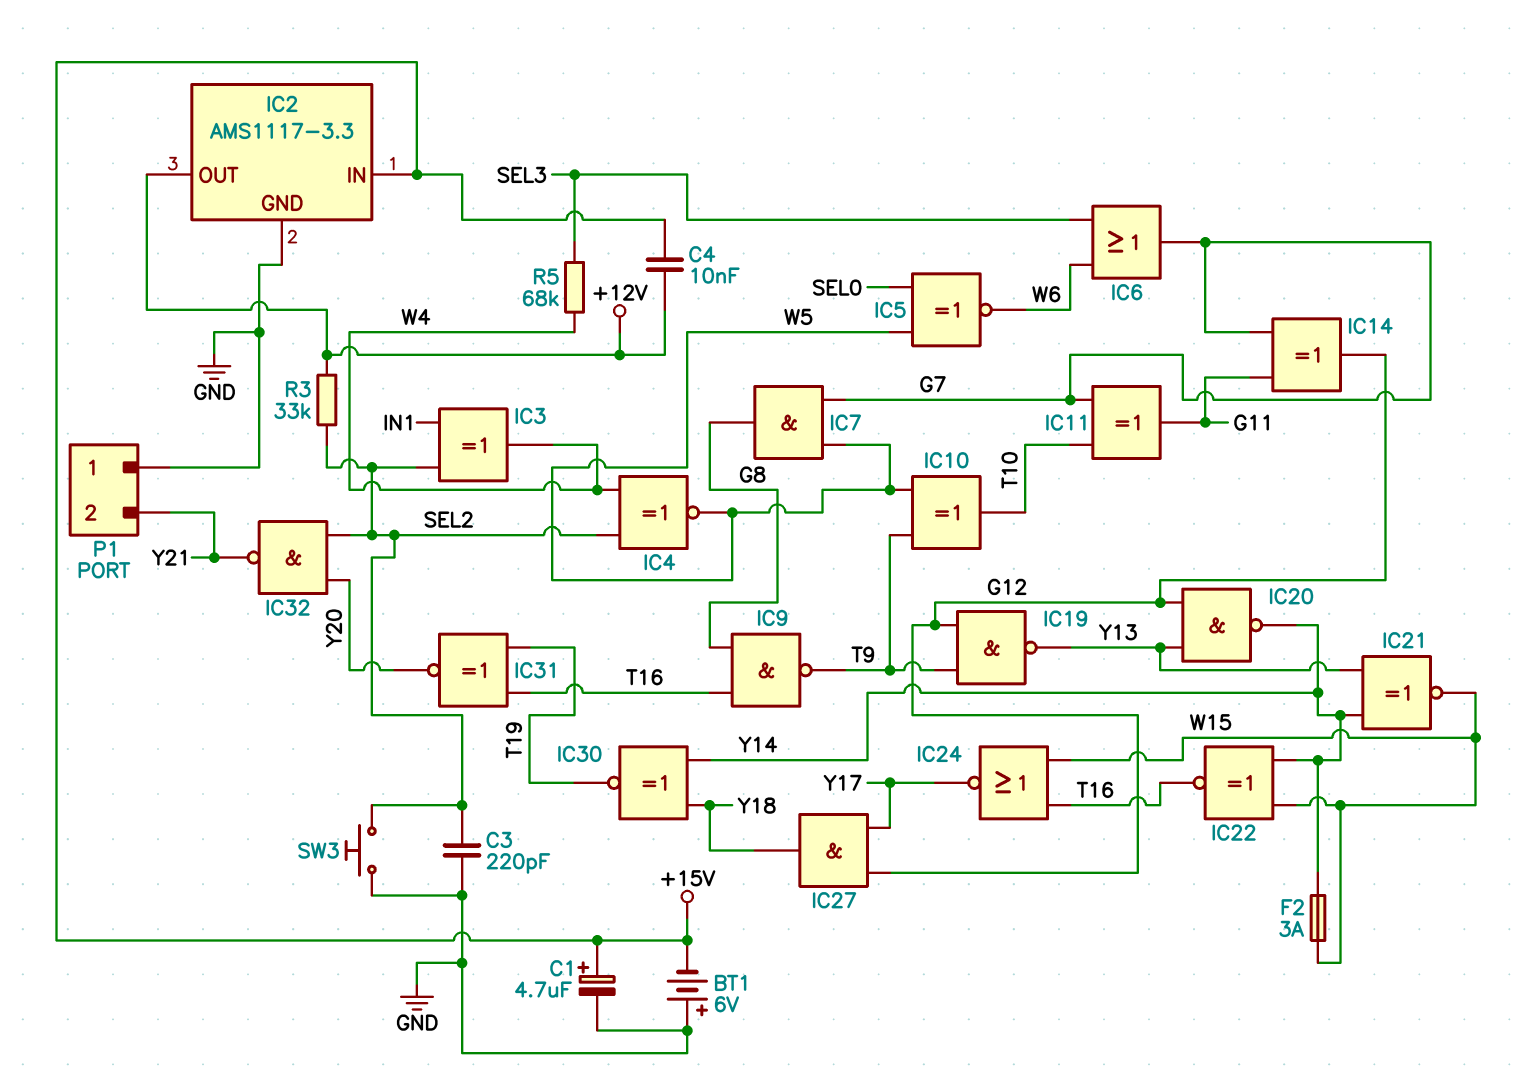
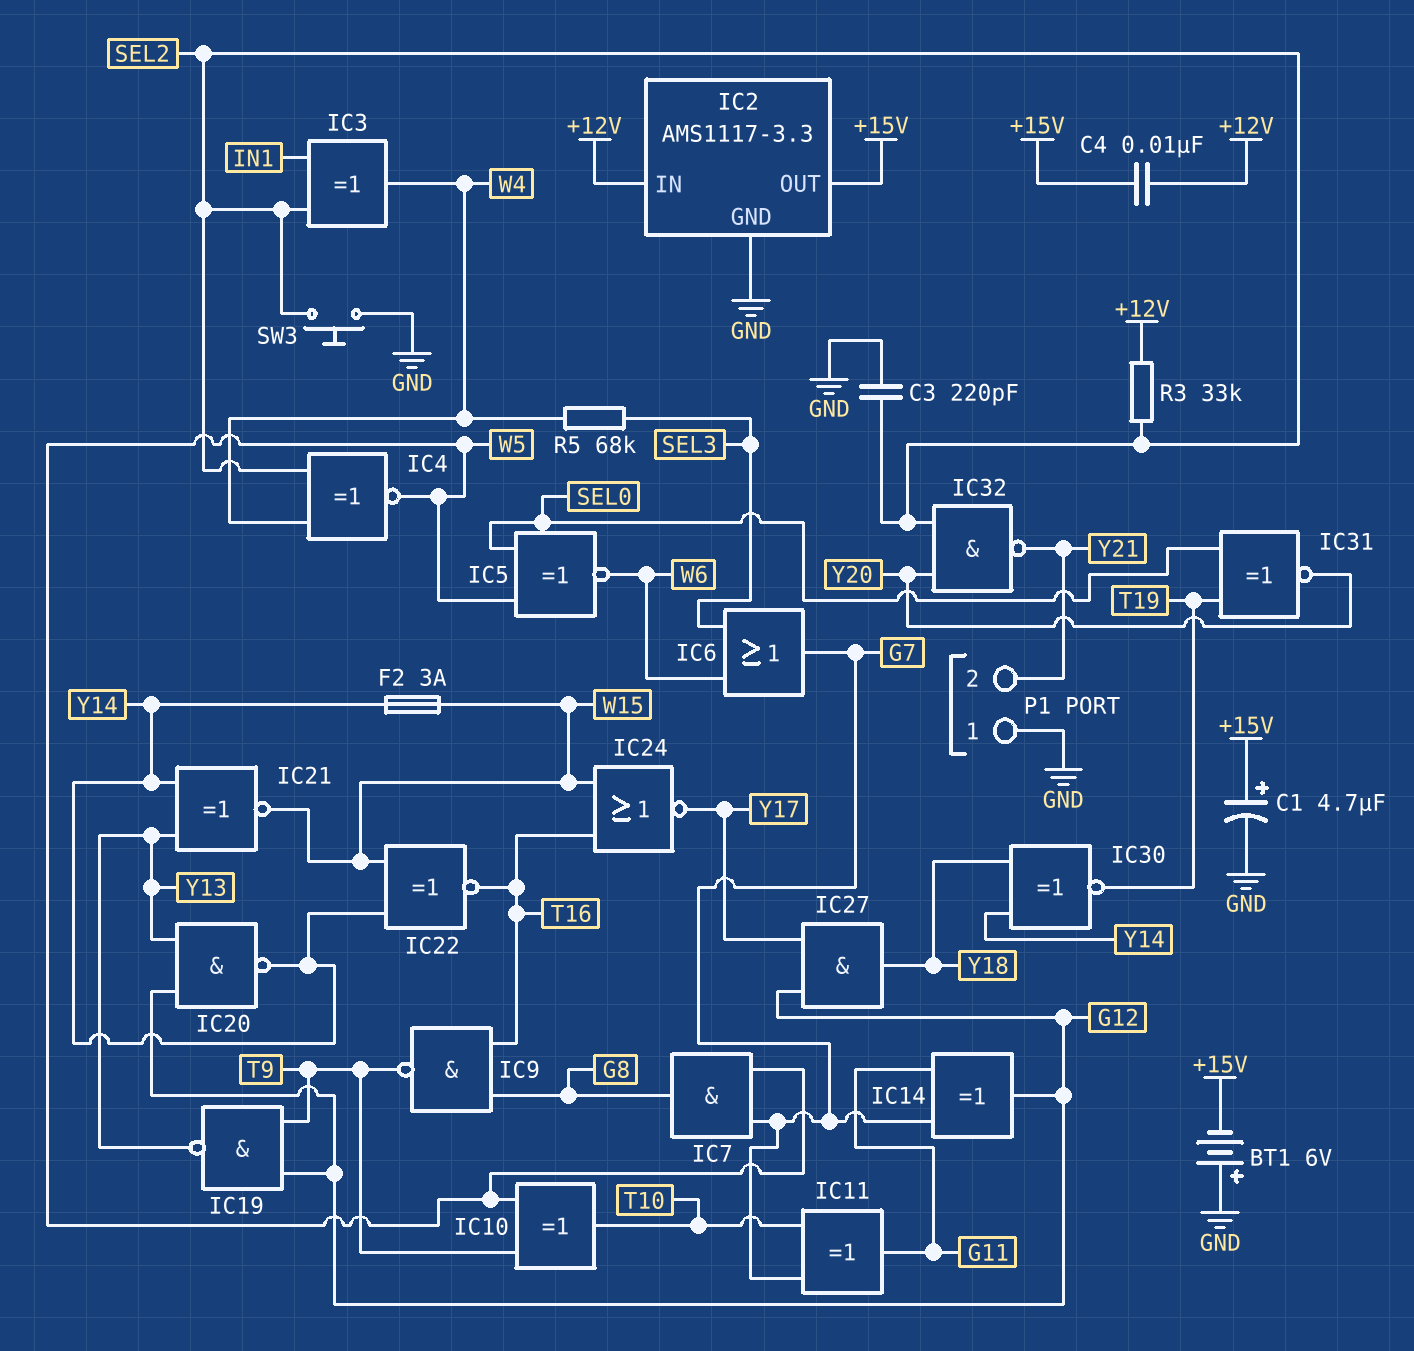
IC2 pin IN: +15V -> +12V
IC2 pin OUT: +12V -> +15V
IC31: XNOR (in T16, in T19, out Y20) -> XNOR (in SEL0, in T19, out Y20)

